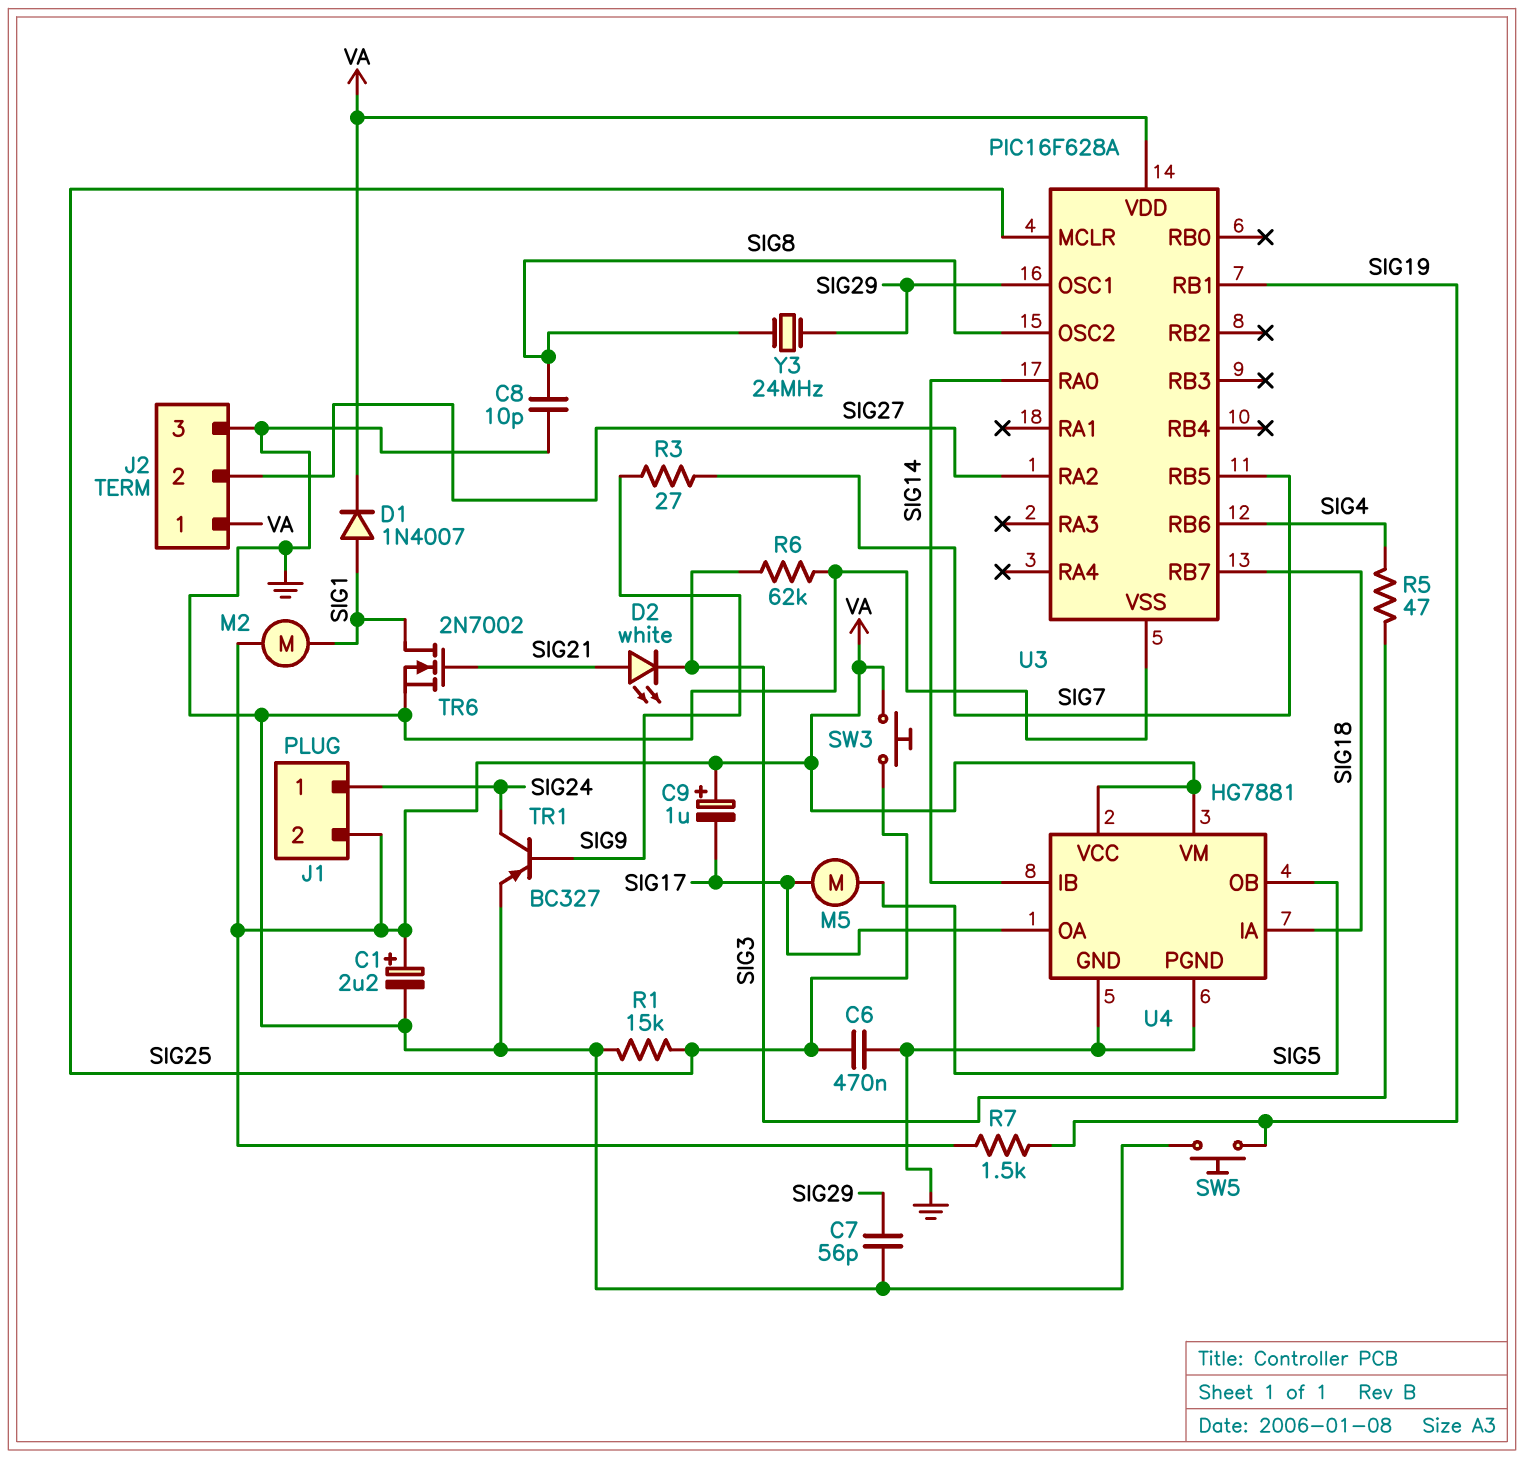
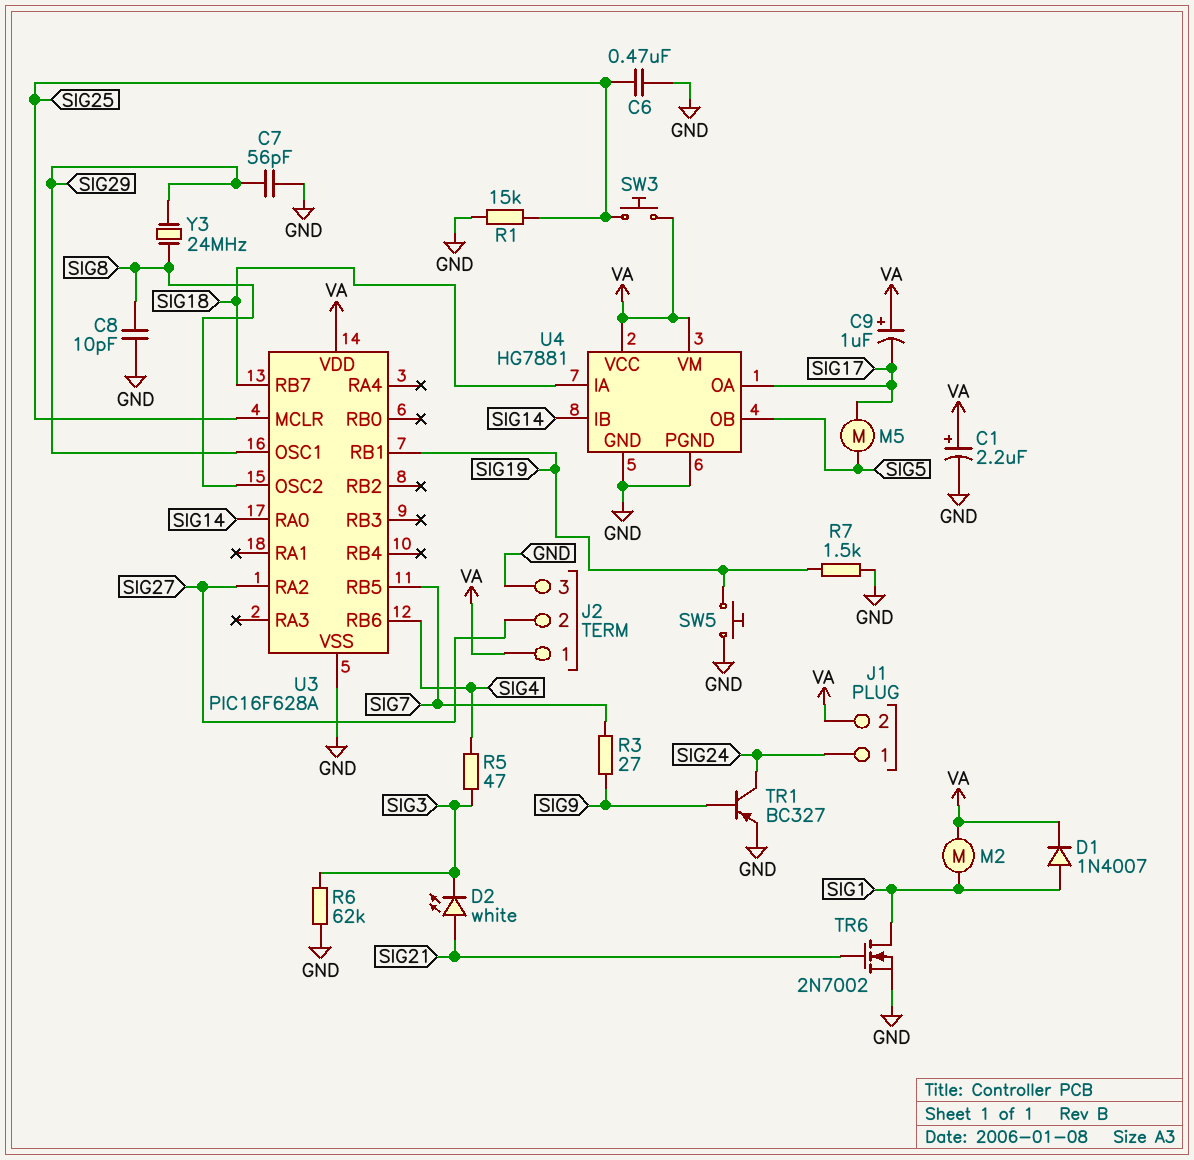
R7: 1.5k (SIG19, VA) -> 1.5k (GND, SIG19)

